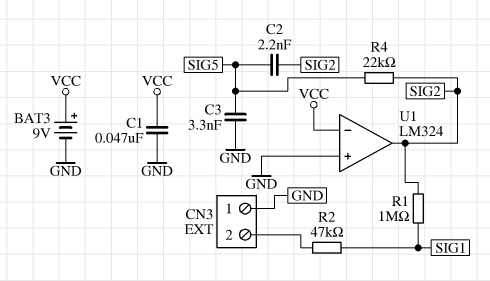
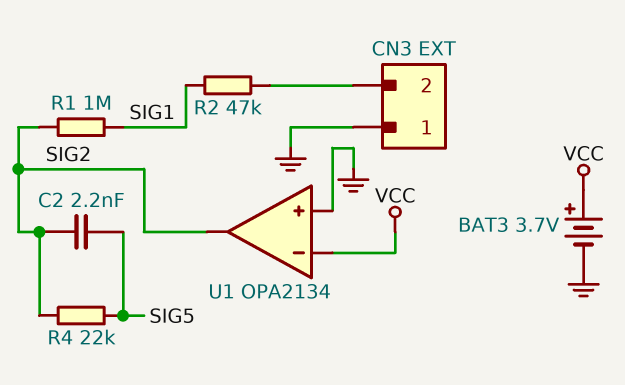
BAT3: 9V (plus VCC, minus GND) -> 3.7V (plus VCC, minus GND)
C1: 47nF (GND, VCC) -> none
C3: 3.3nF (GND, SIG5) -> none
U1: LM324 -> OPA2134

